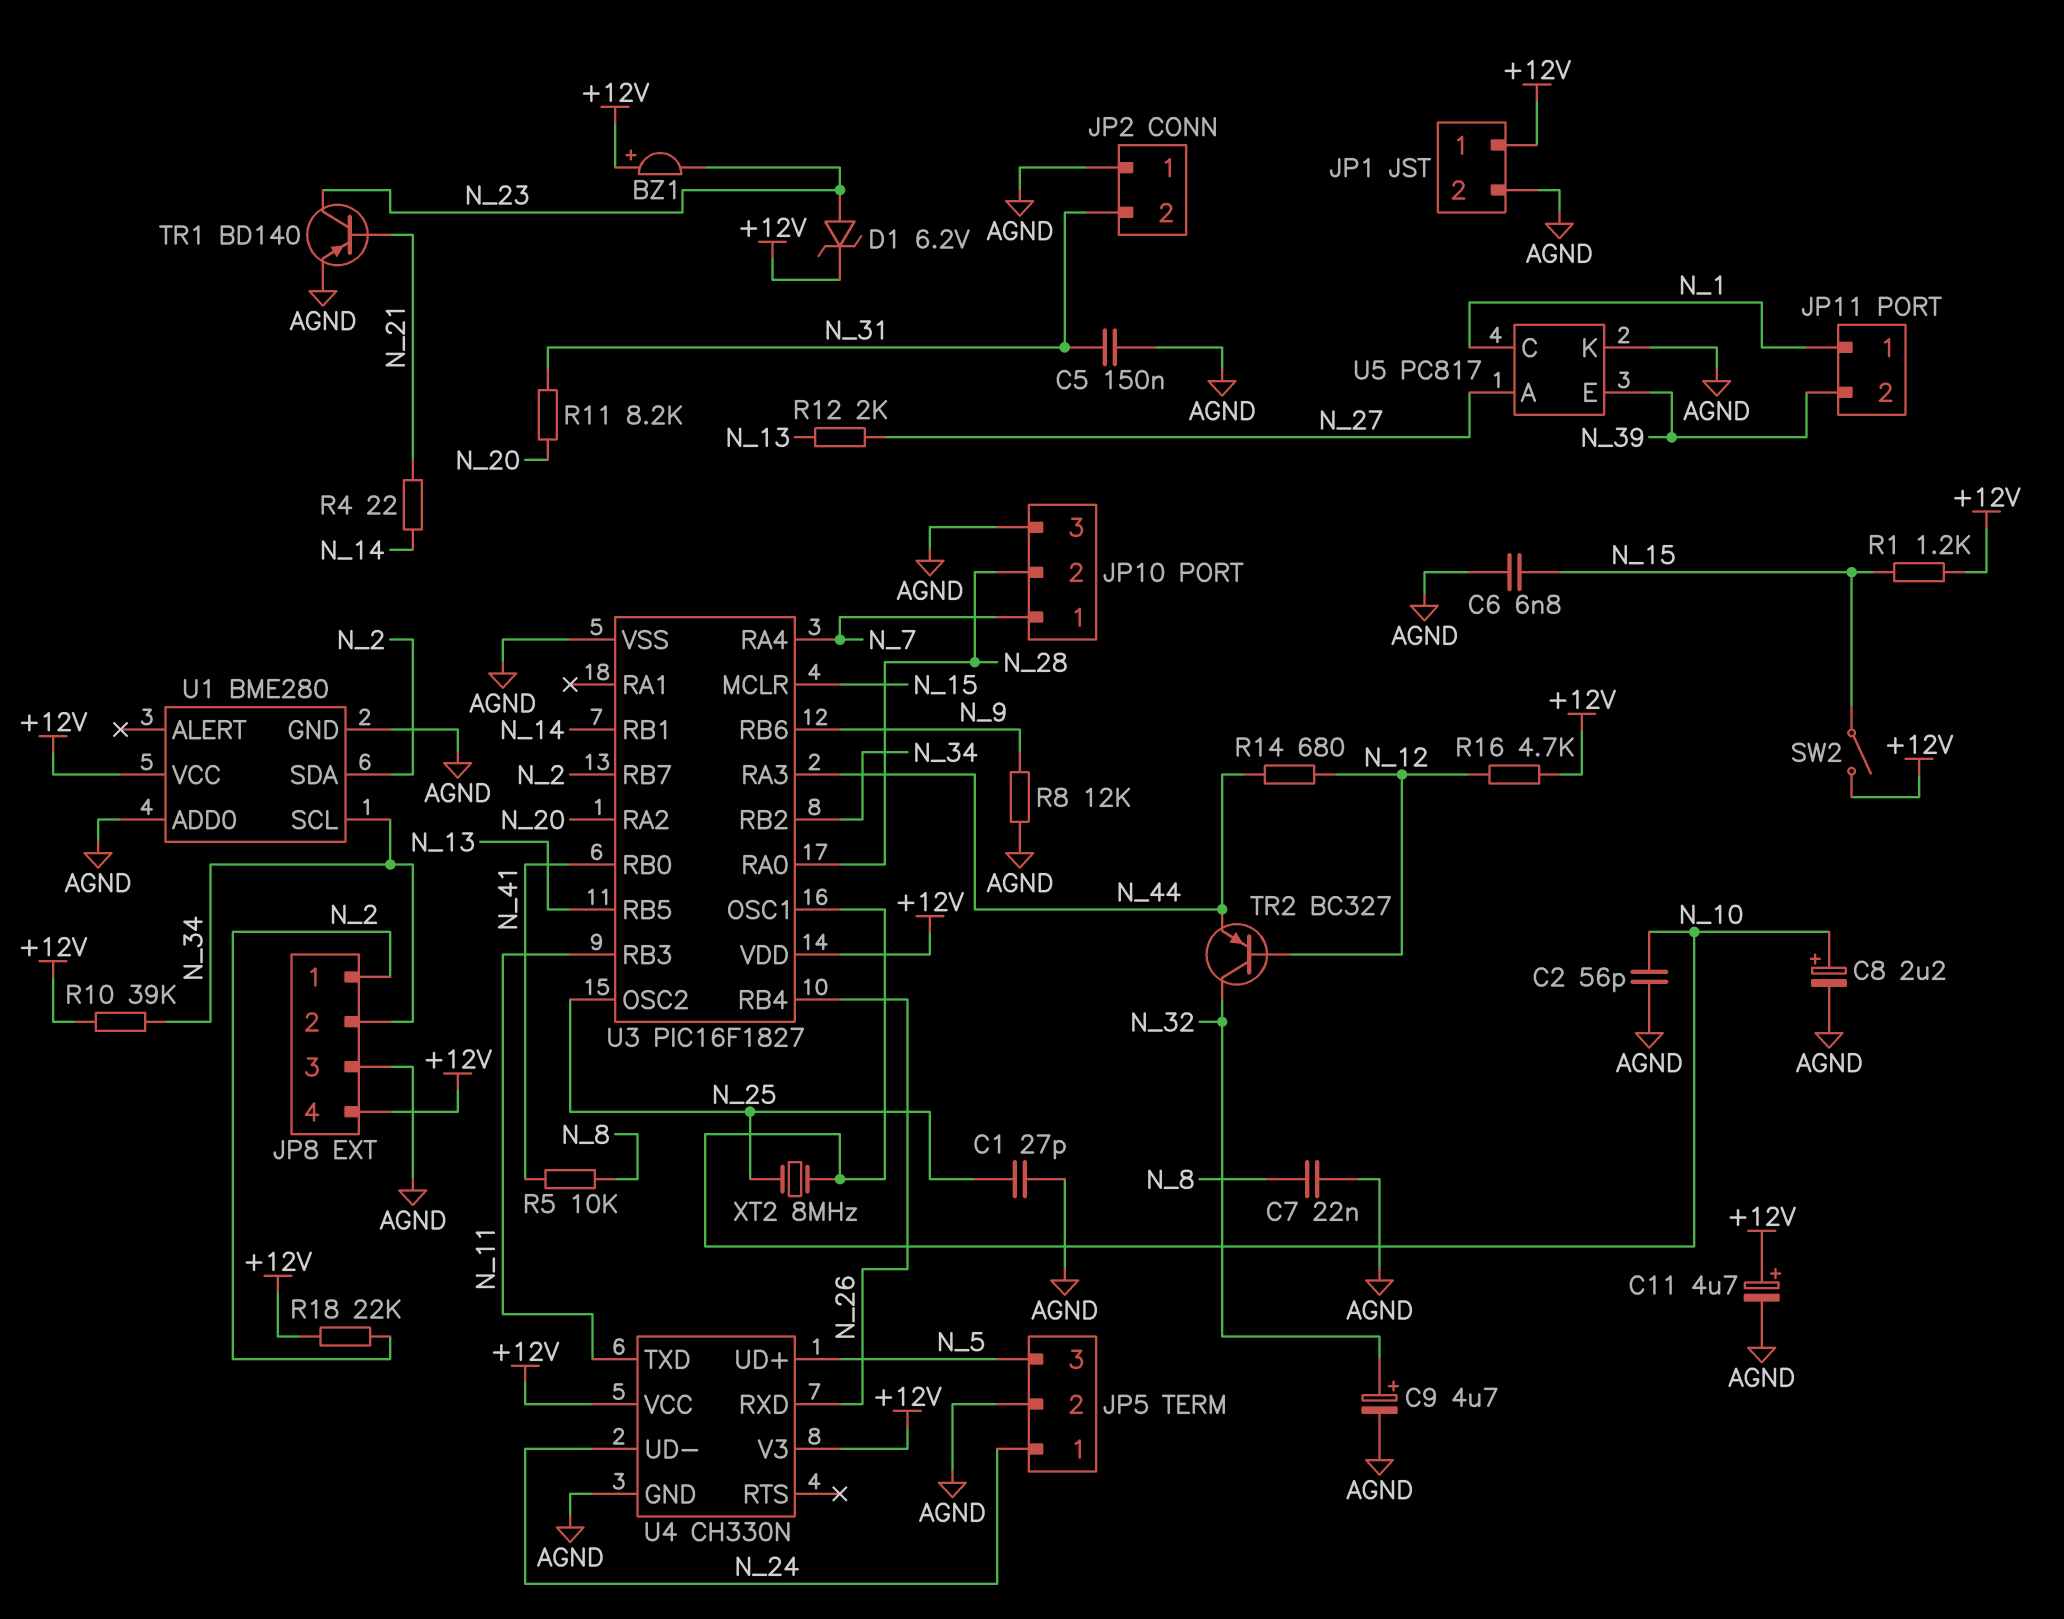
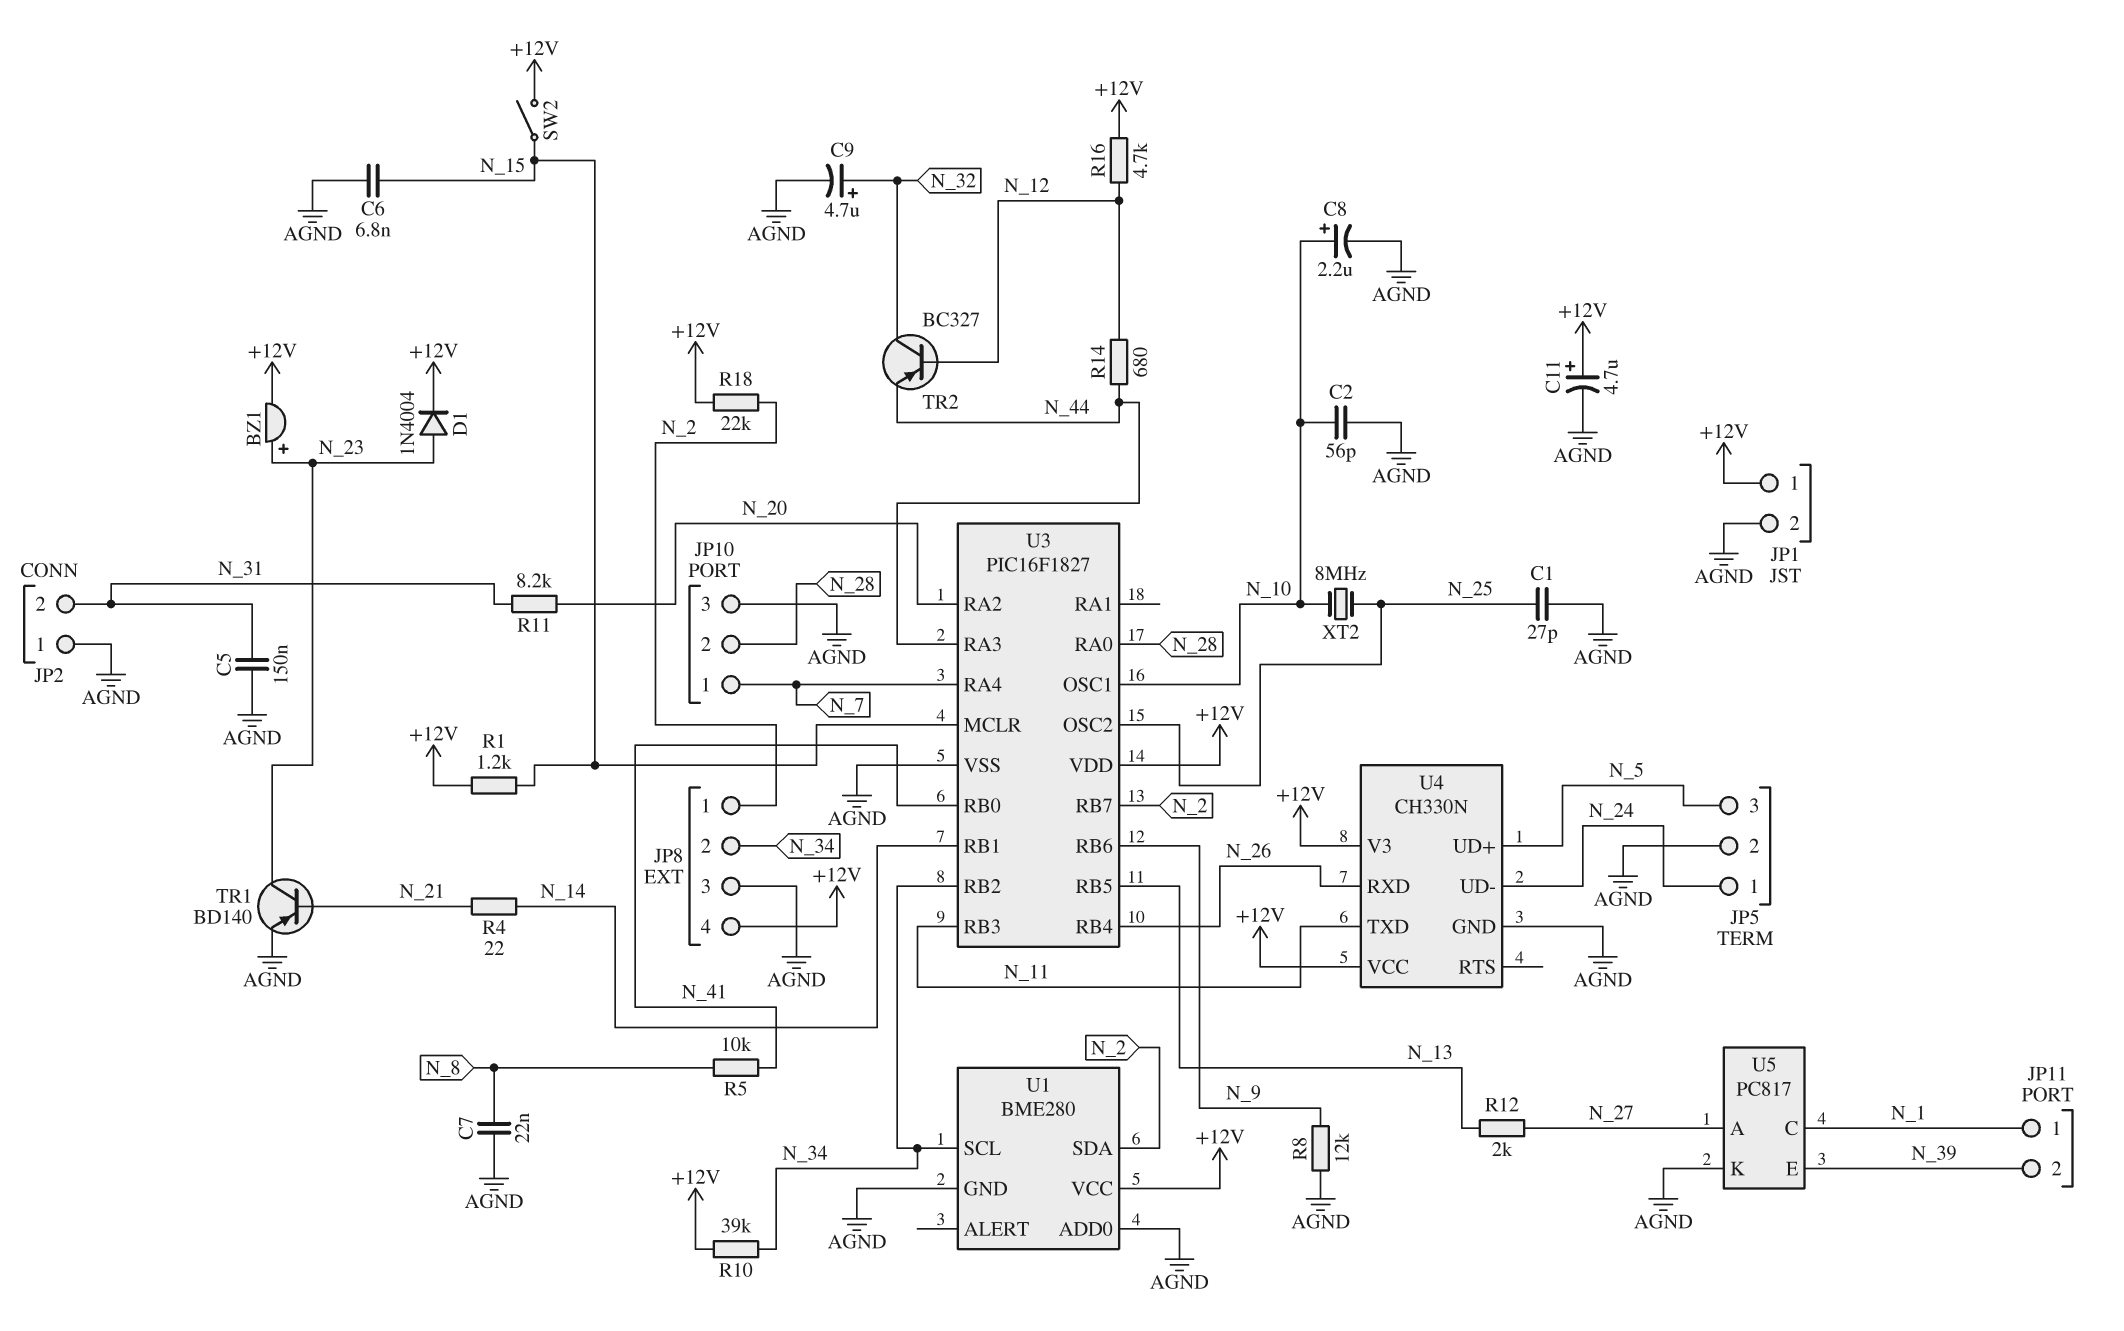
BZ1: buzzer (plus +12V, minus N_23) -> buzzer (plus N_23, minus +12V)
D1: zener 6.2V (A N_23, K +12V) -> diode 1N4004 (A N_23, K +12V)

